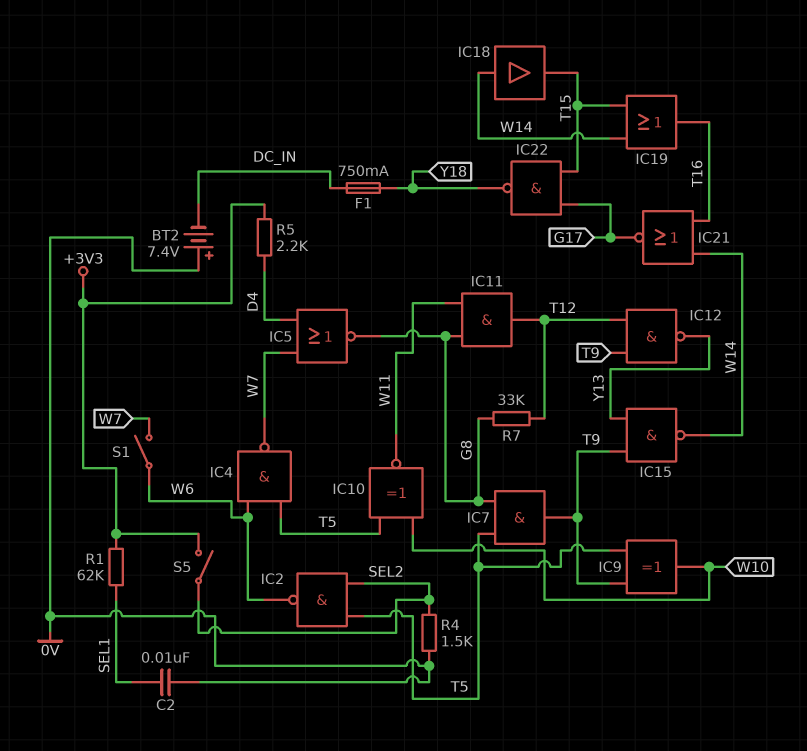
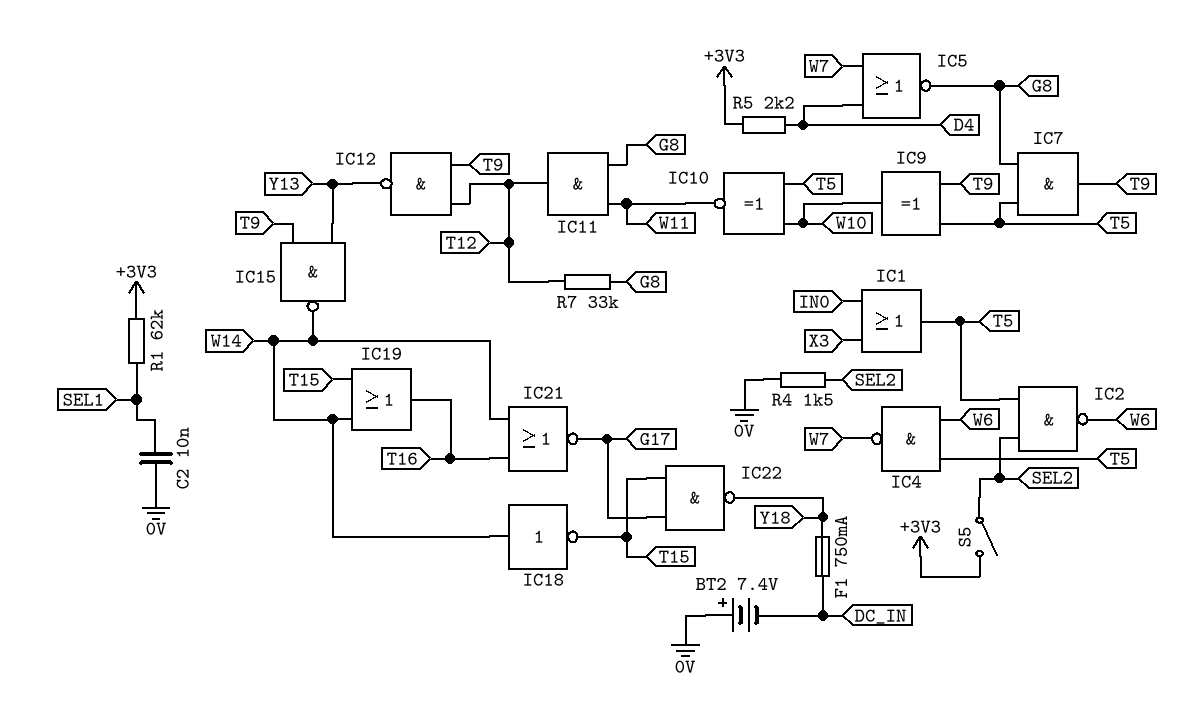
IC1: none -> OR (in IN0, in X3, out T5)
IC18: buffer (in W14, out T15) -> NOT (in W14, out T15)
S1: switch (W6, W7) -> none

